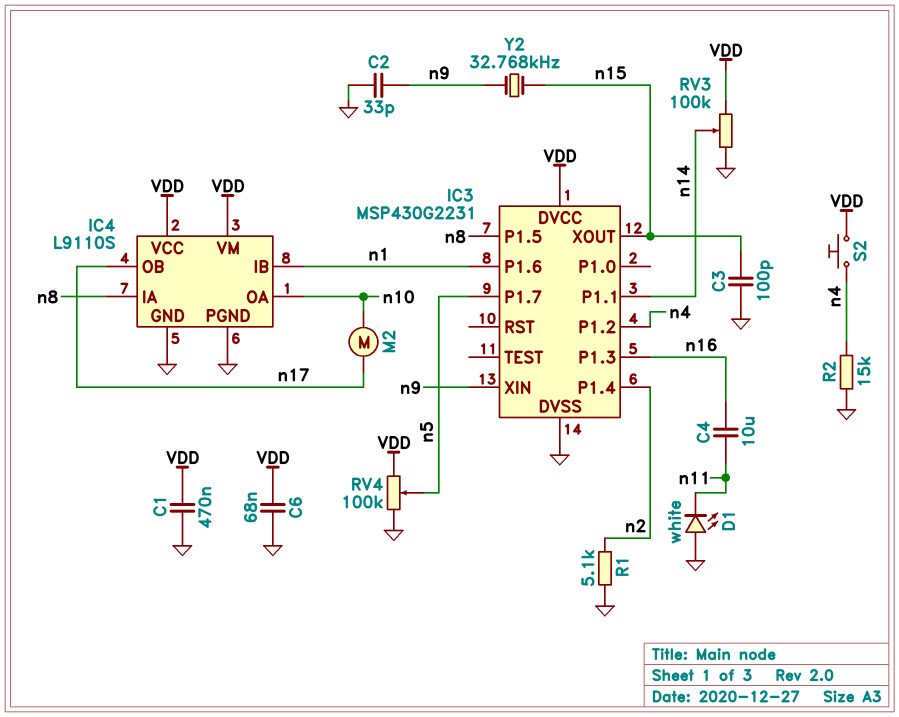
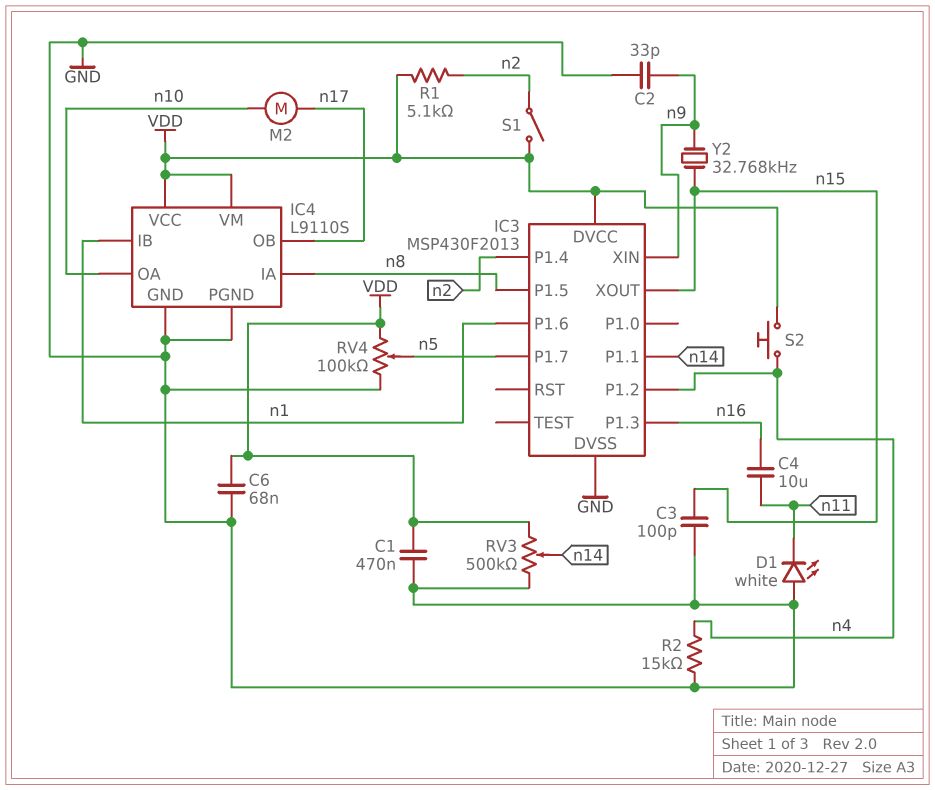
IC3: MSP430G2231 -> MSP430F2013
R1: 5.1k (GND, n2) -> 5.1k (VDD, n2)
RV3: 100k (GND, VDD, wiper n14) -> 500k (GND, VDD, wiper n14)
S1: none -> switch (VDD, n2)

